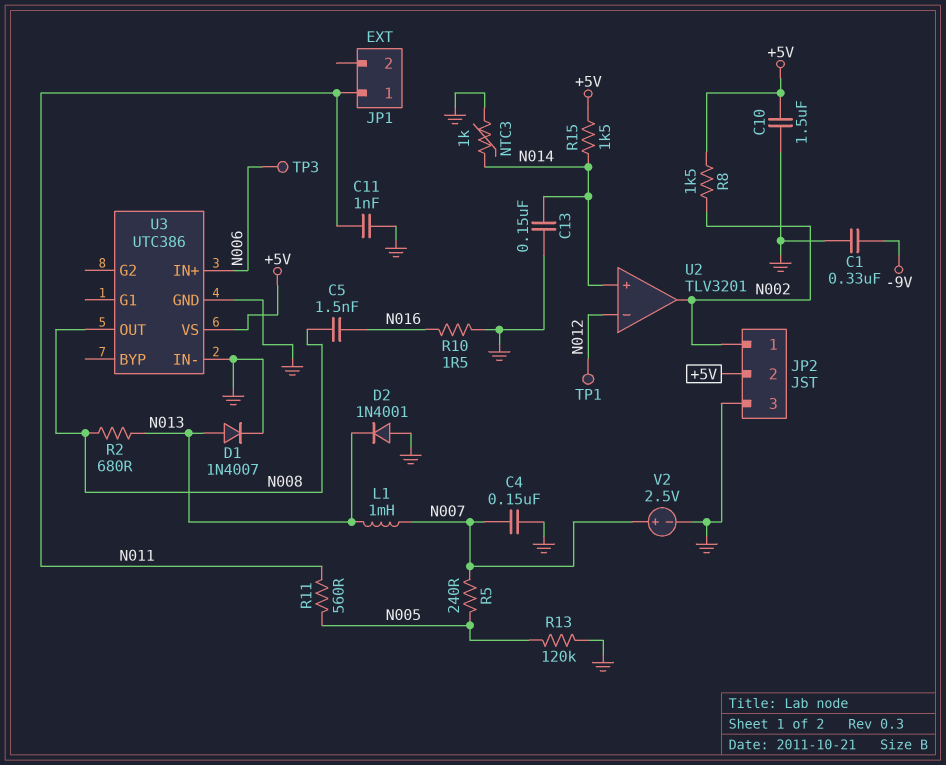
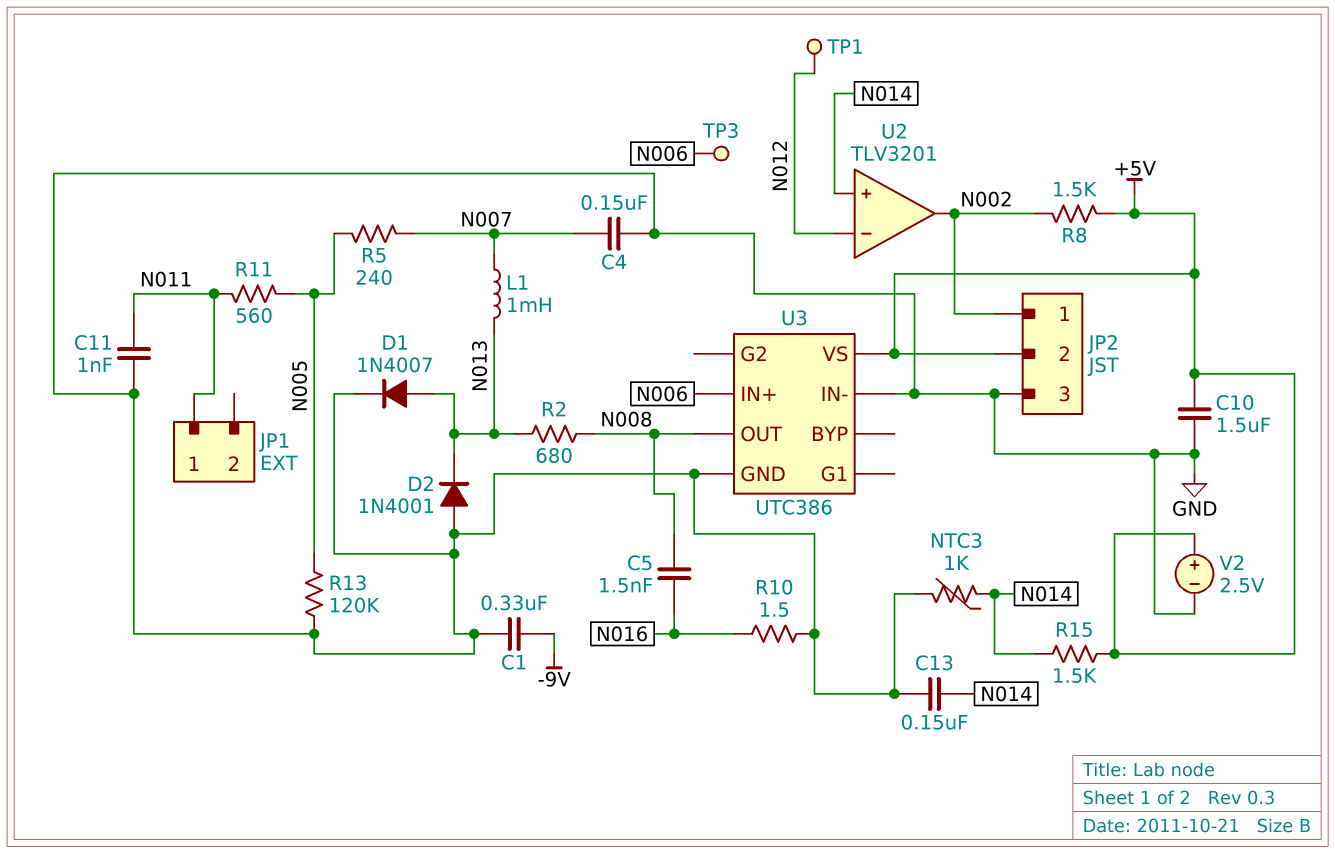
V2: 2.5V (plus N007, minus GND) -> 2.5V (plus +5V, minus GND)

